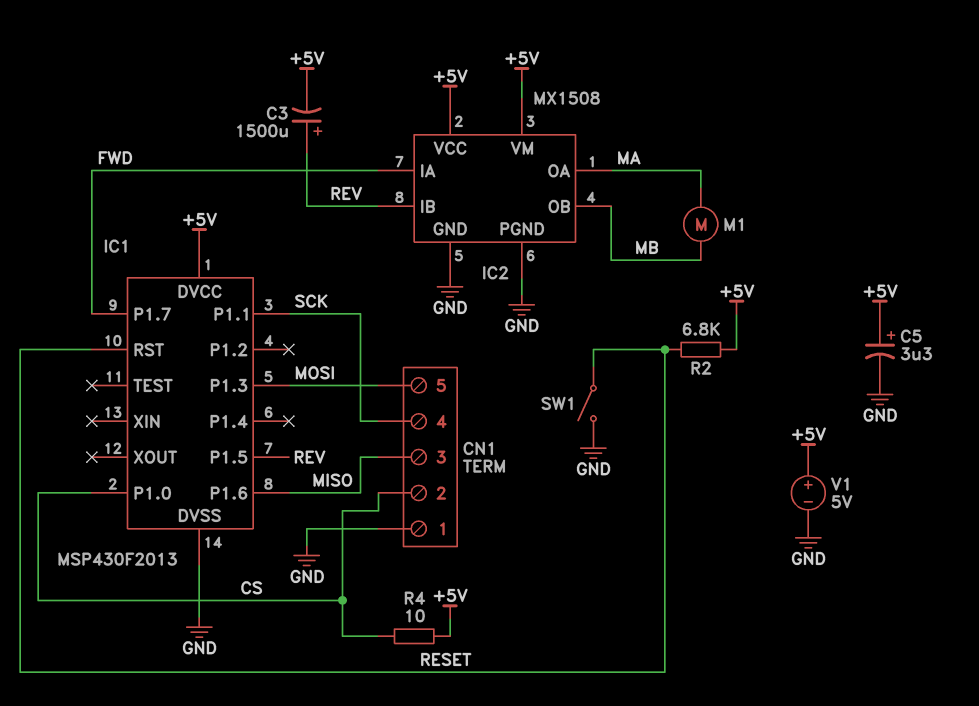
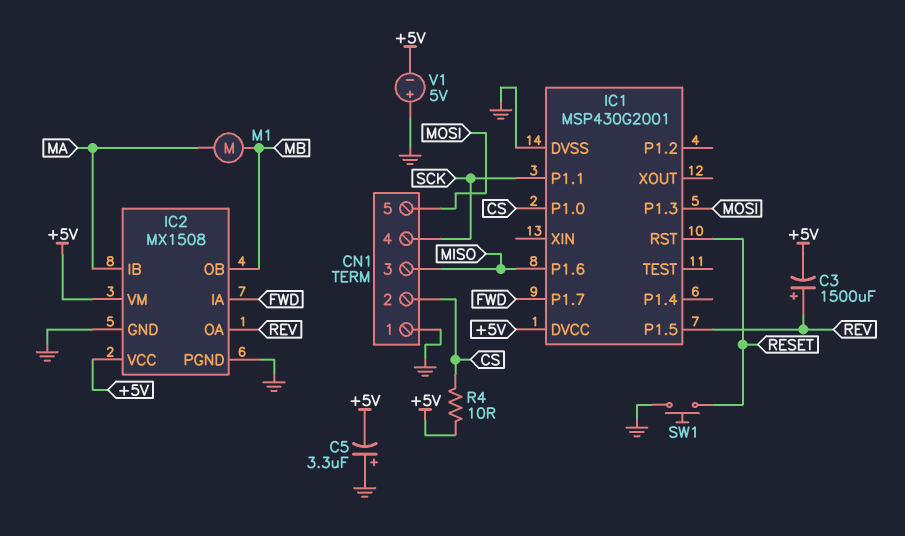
C5: 3.3uF (plus +5V, minus GND) -> 3.3uF (plus GND, minus +5V)
IC1: MSP430F2013 -> MSP430G2001
IC2 pin IB: REV -> MA
IC2 pin OA: MA -> REV
R2: 6.8k (+5V, RESET) -> none
SW1: switch (GND, RESET) -> button (GND, RESET)
V1: 5V (plus +5V, minus GND) -> 5V (plus GND, minus +5V)

